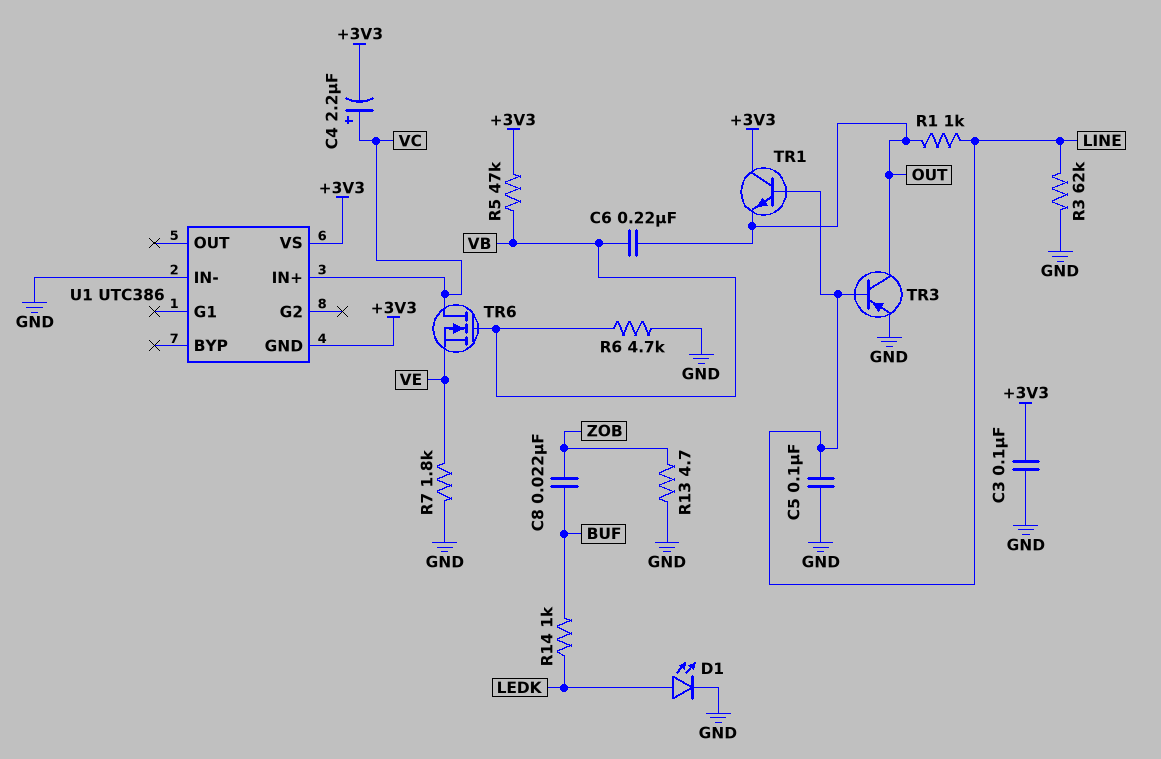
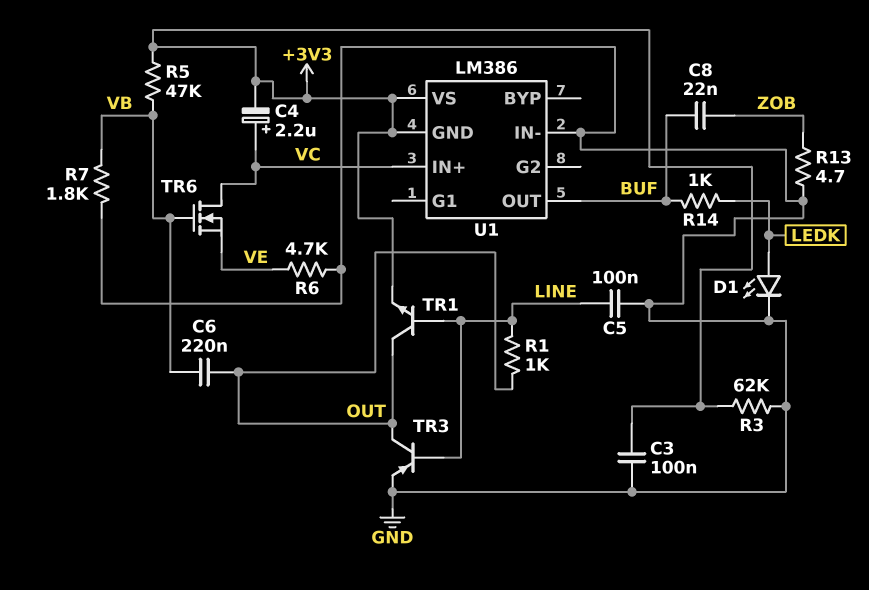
R3: 62k (GND, LINE) -> 62k (+3V3, GND)
R6: 4.7k (GND, VB) -> 4.7k (GND, VE)
R7: 1.8k (GND, VE) -> 1.8k (GND, VB)
TR1: NPN (B LINE, C +3V3, E OUT) -> NPN (B LINE, C OUT, E +3V3)
U1: UTC386 -> LM386
U1 pin OUT: none -> BUF

